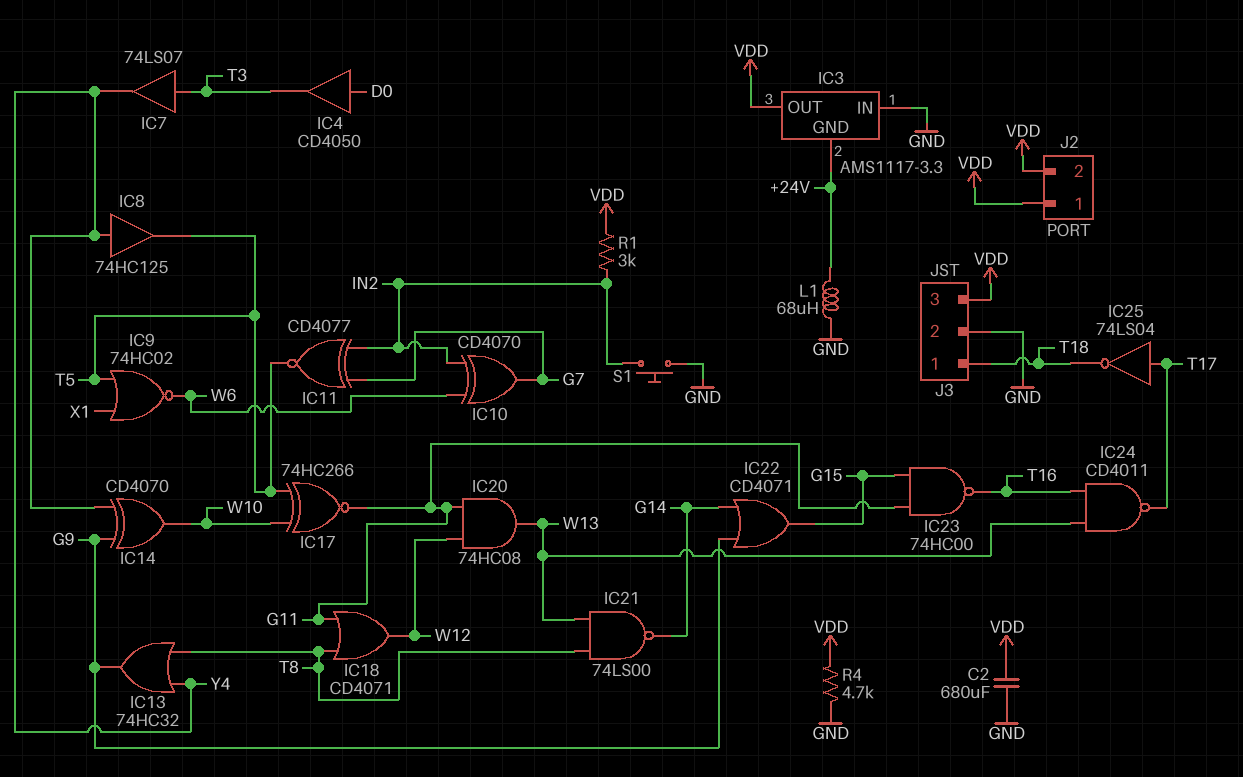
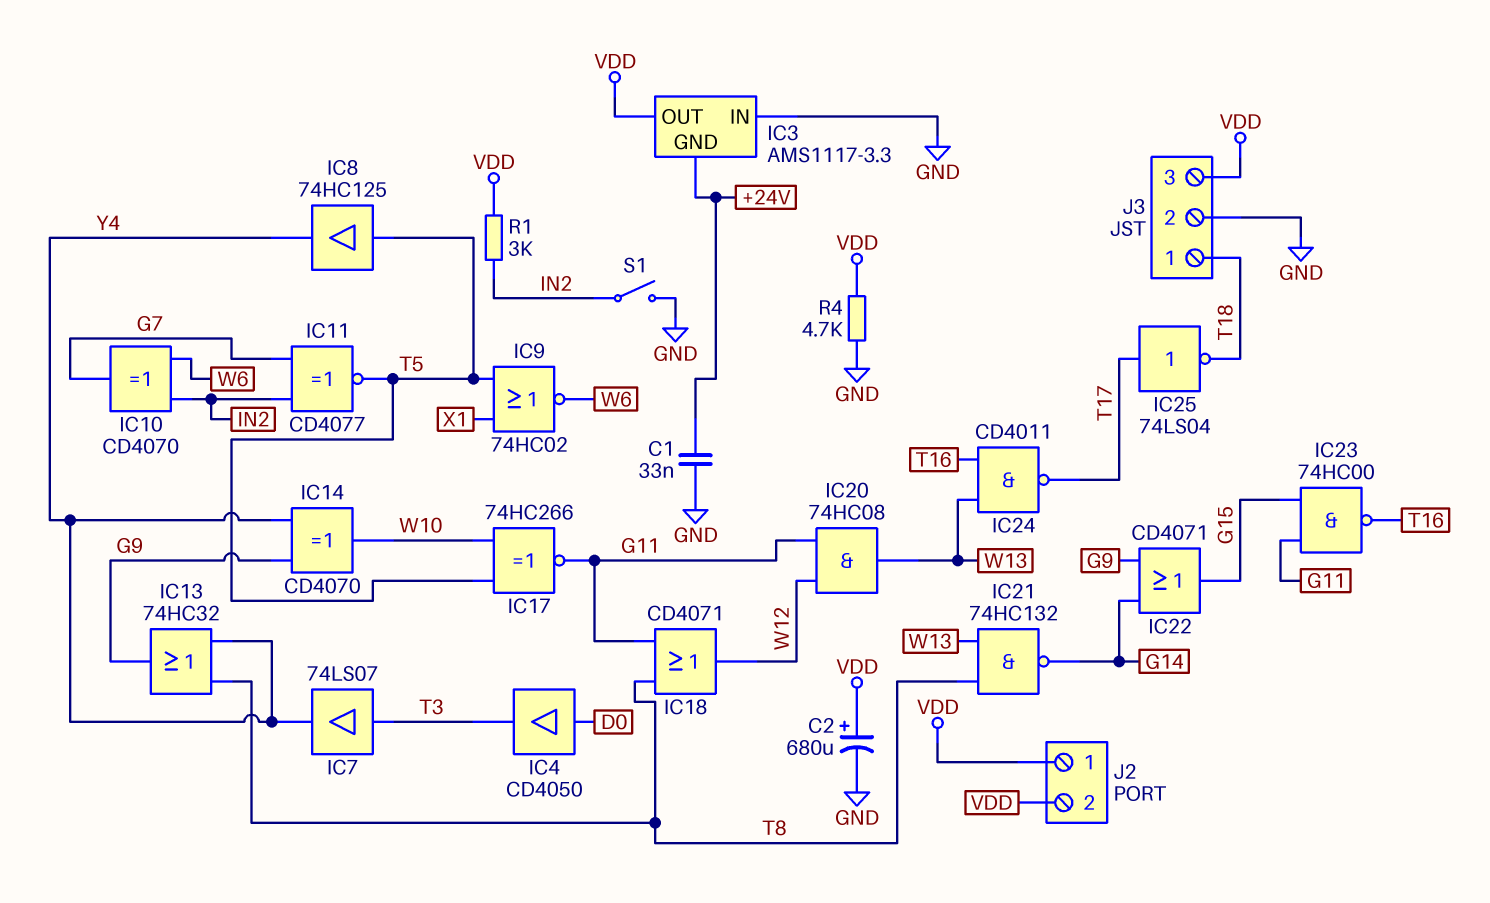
C1: none -> 33nF (+24V, GND)
C2: 680uF (GND, VDD) -> 680uF (plus VDD, minus GND)
IC8: buffer 74HC125 (in Y4, out T5) -> buffer 74HC125 (in T5, out Y4)
IC21: NAND 74LS00 (in T8, in W13, out G14) -> NAND 74HC132 (in T8, in W13, out G14)
L1: 68uH (+24V, GND) -> none
S1: button (GND, IN2) -> switch (GND, IN2)

